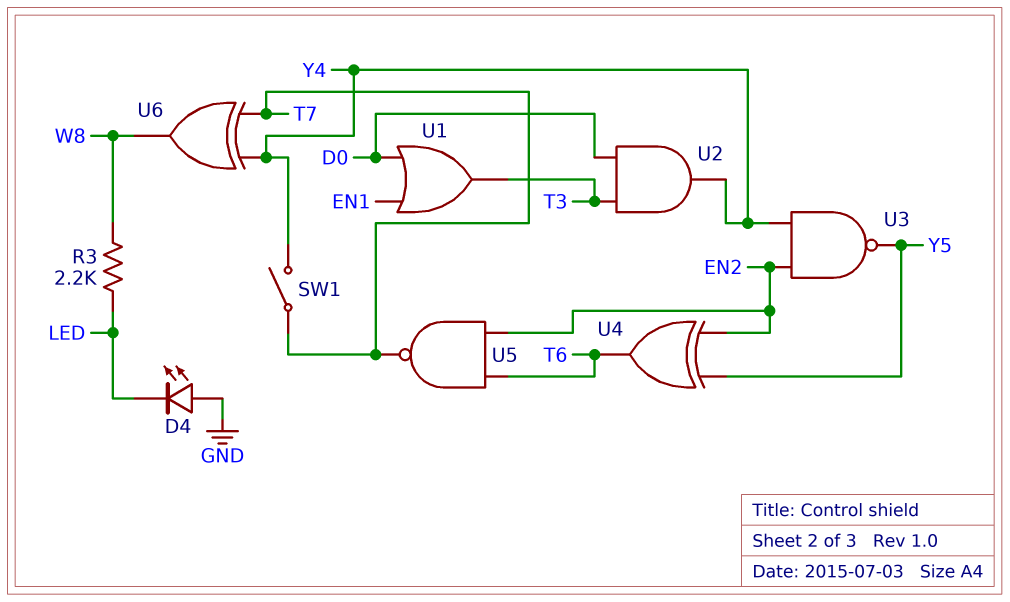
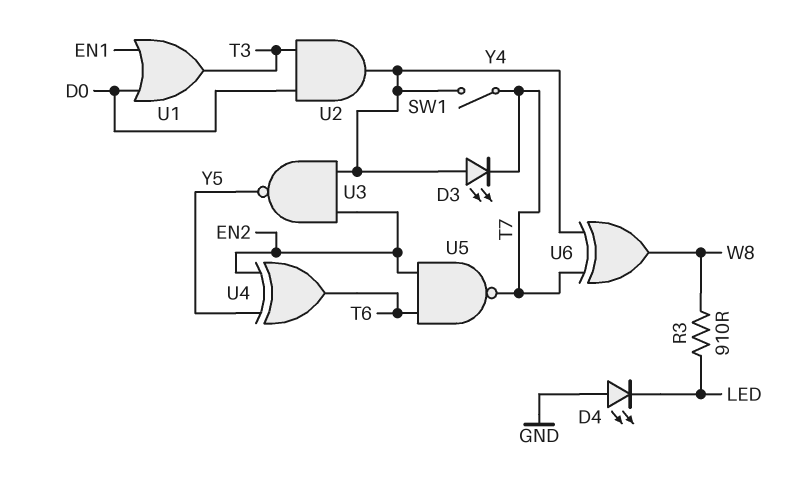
D3: none -> LED (A Y4, K T7)
R3: 2.2k (LED, W8) -> 910 (LED, W8)

